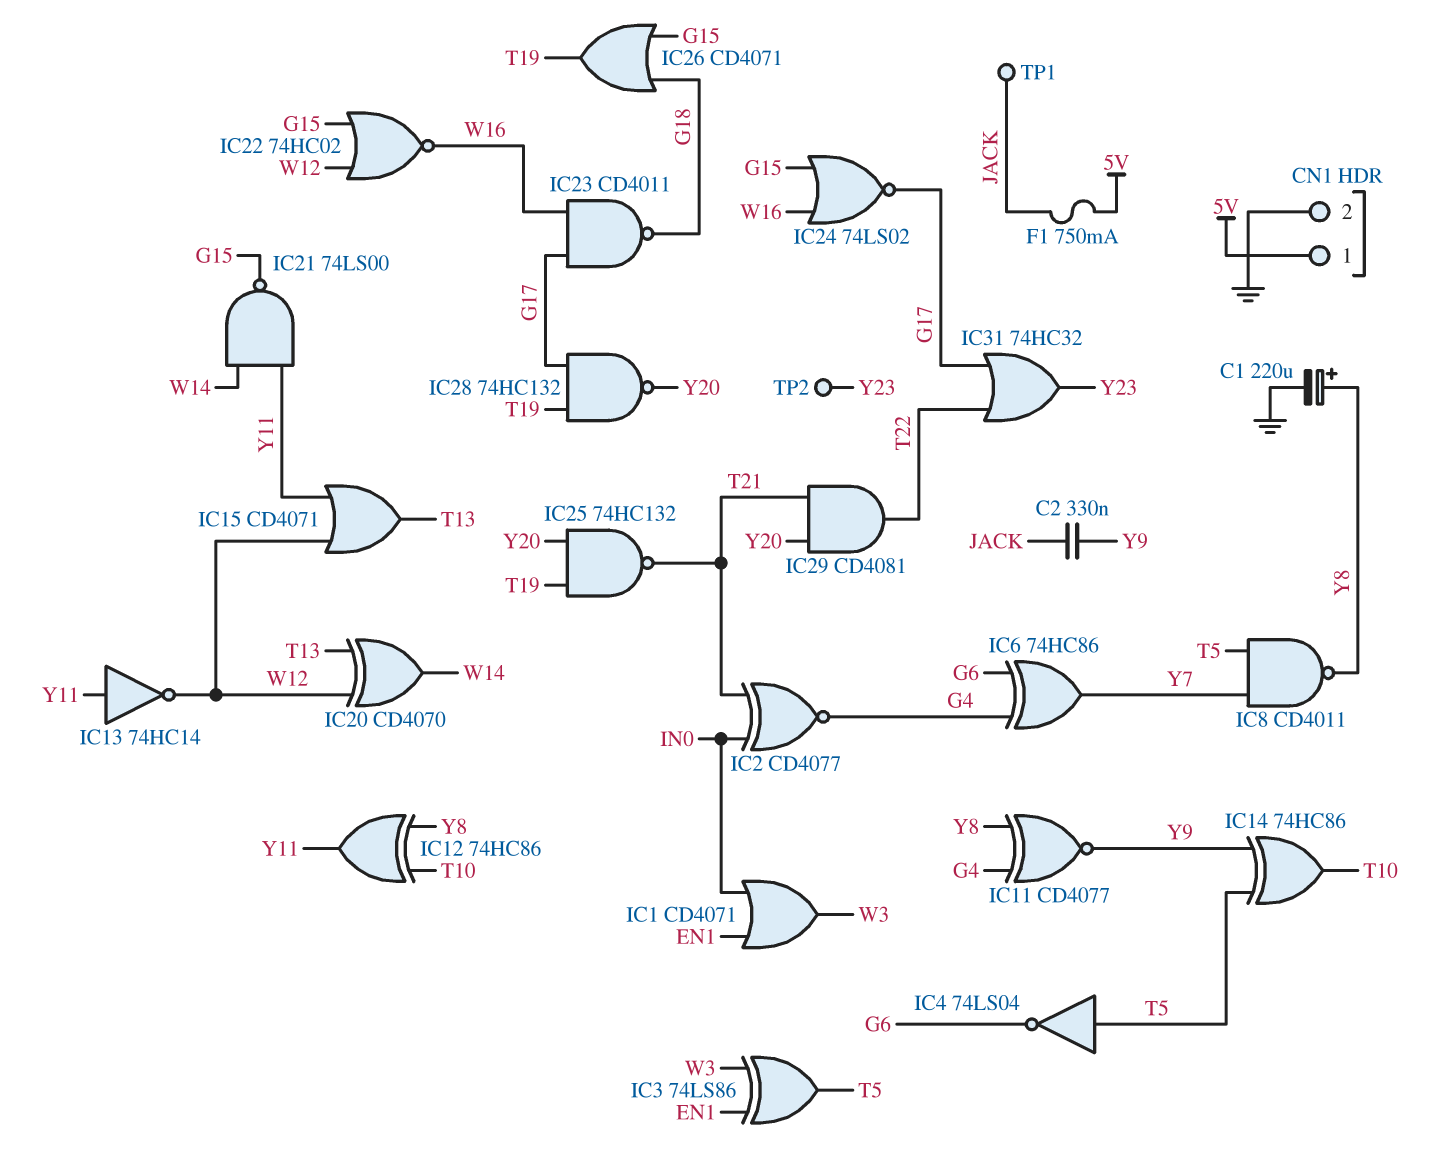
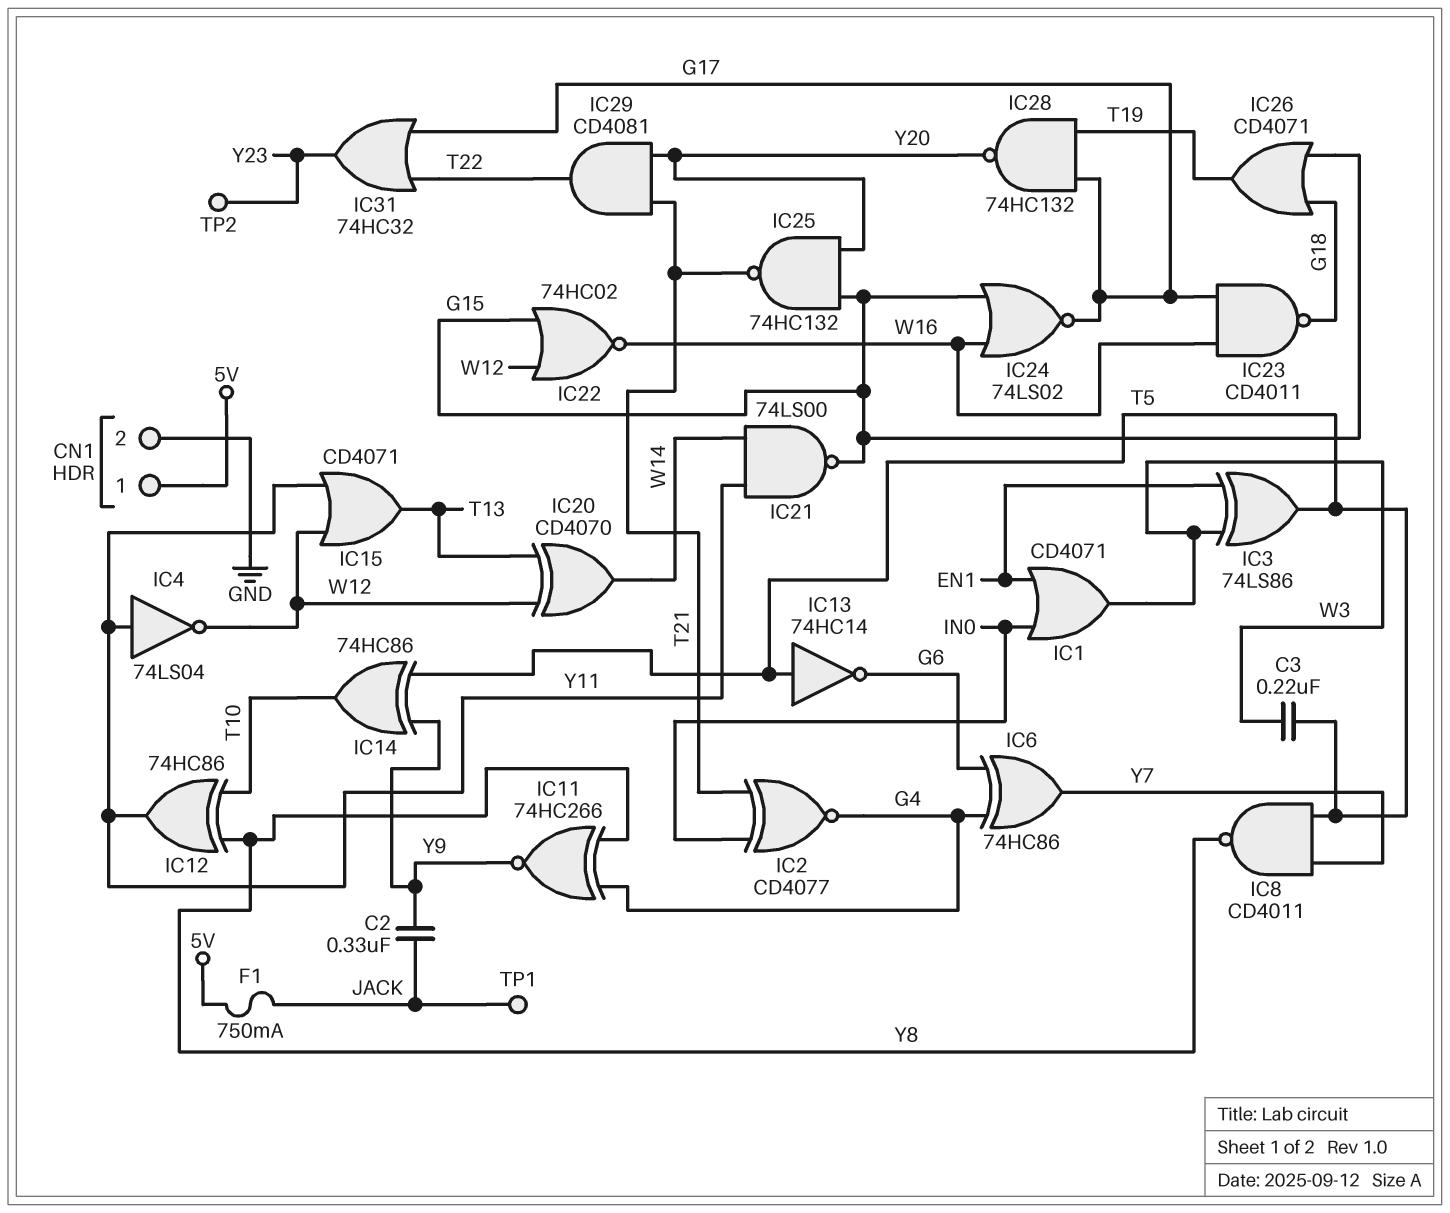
C1: 220uF (plus Y8, minus GND) -> none
C3: none -> 220nF (T5, W3)
IC4: NOT 74LS04 (in T5, out G6) -> NOT 74LS04 (in Y11, out W12)
IC11: XNOR CD4077 (in G4, in Y8, out Y9) -> XNOR 74HC266 (in G4, in Y8, out Y9)
IC13: NOT 74HC14 (in Y11, out W12) -> NOT 74HC14 (in T5, out G6)
IC25: NAND 74HC132 (in T19, in Y20, out T21) -> NAND 74HC132 (in G15, in Y20, out T21)

